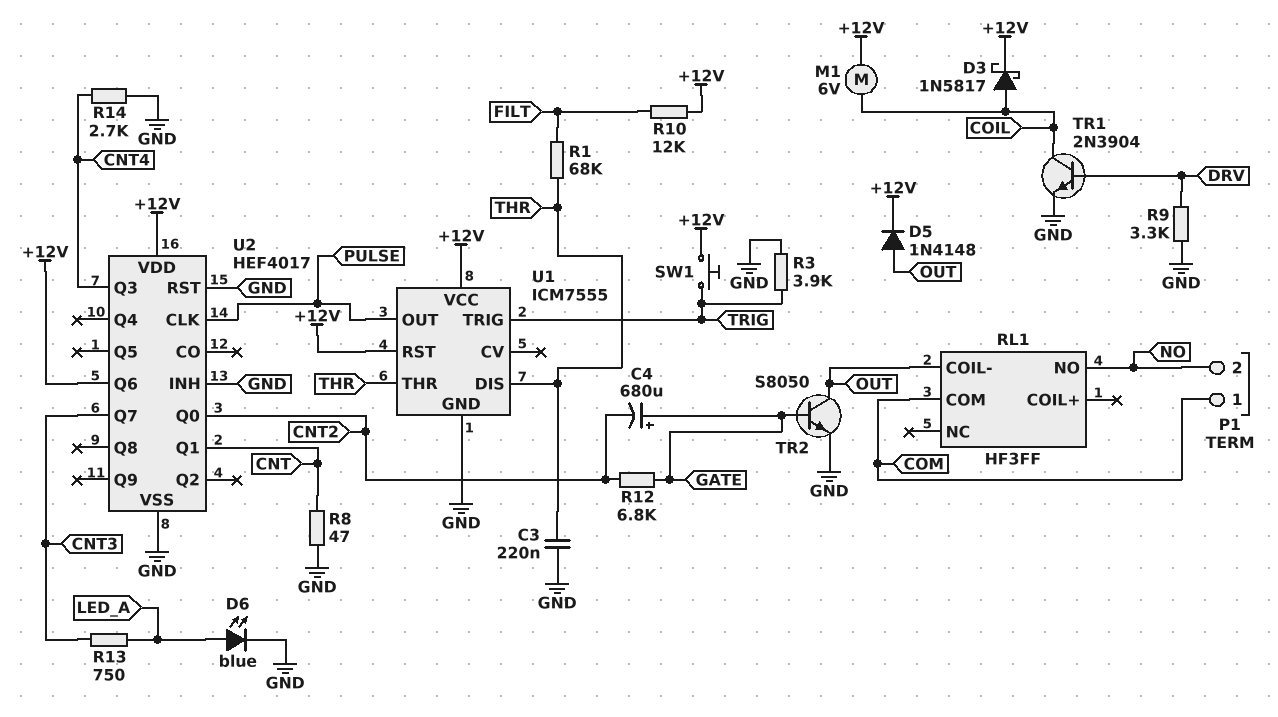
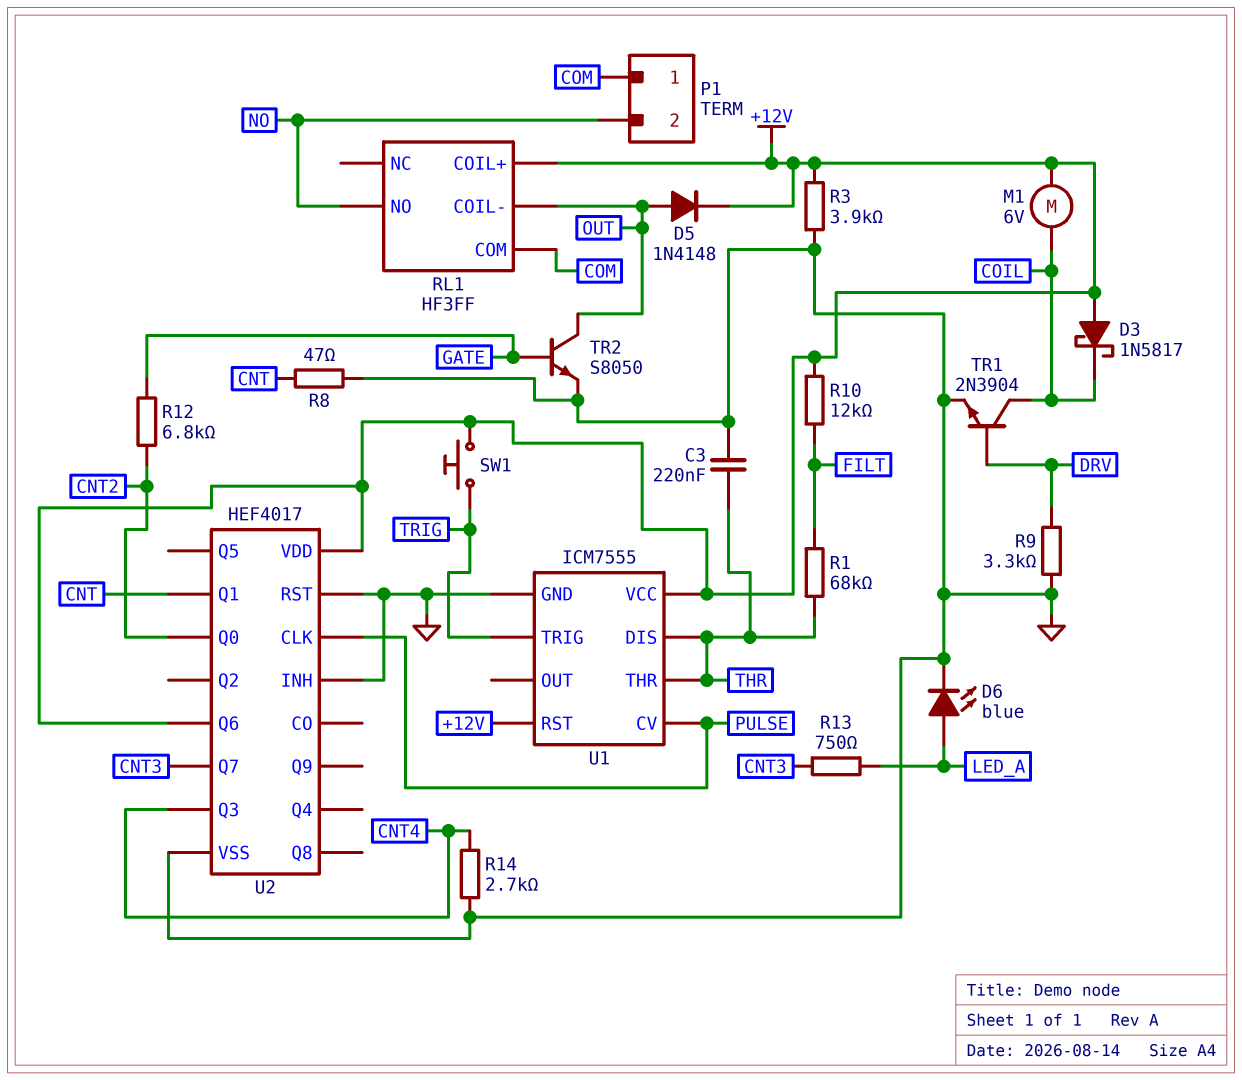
C4: 680uF (plus GATE, minus CNT2) -> none
D3: schottky 1N5817 (A COIL, K +12V) -> schottky 1N5817 (A +12V, K COIL)
R3: 3.9k (GND, TRIG) -> 3.9k (+12V, GND)
RL1 pin COIL+: none -> +12V
U1 pin CV: none -> PULSE
U1 pin OUT: PULSE -> none

